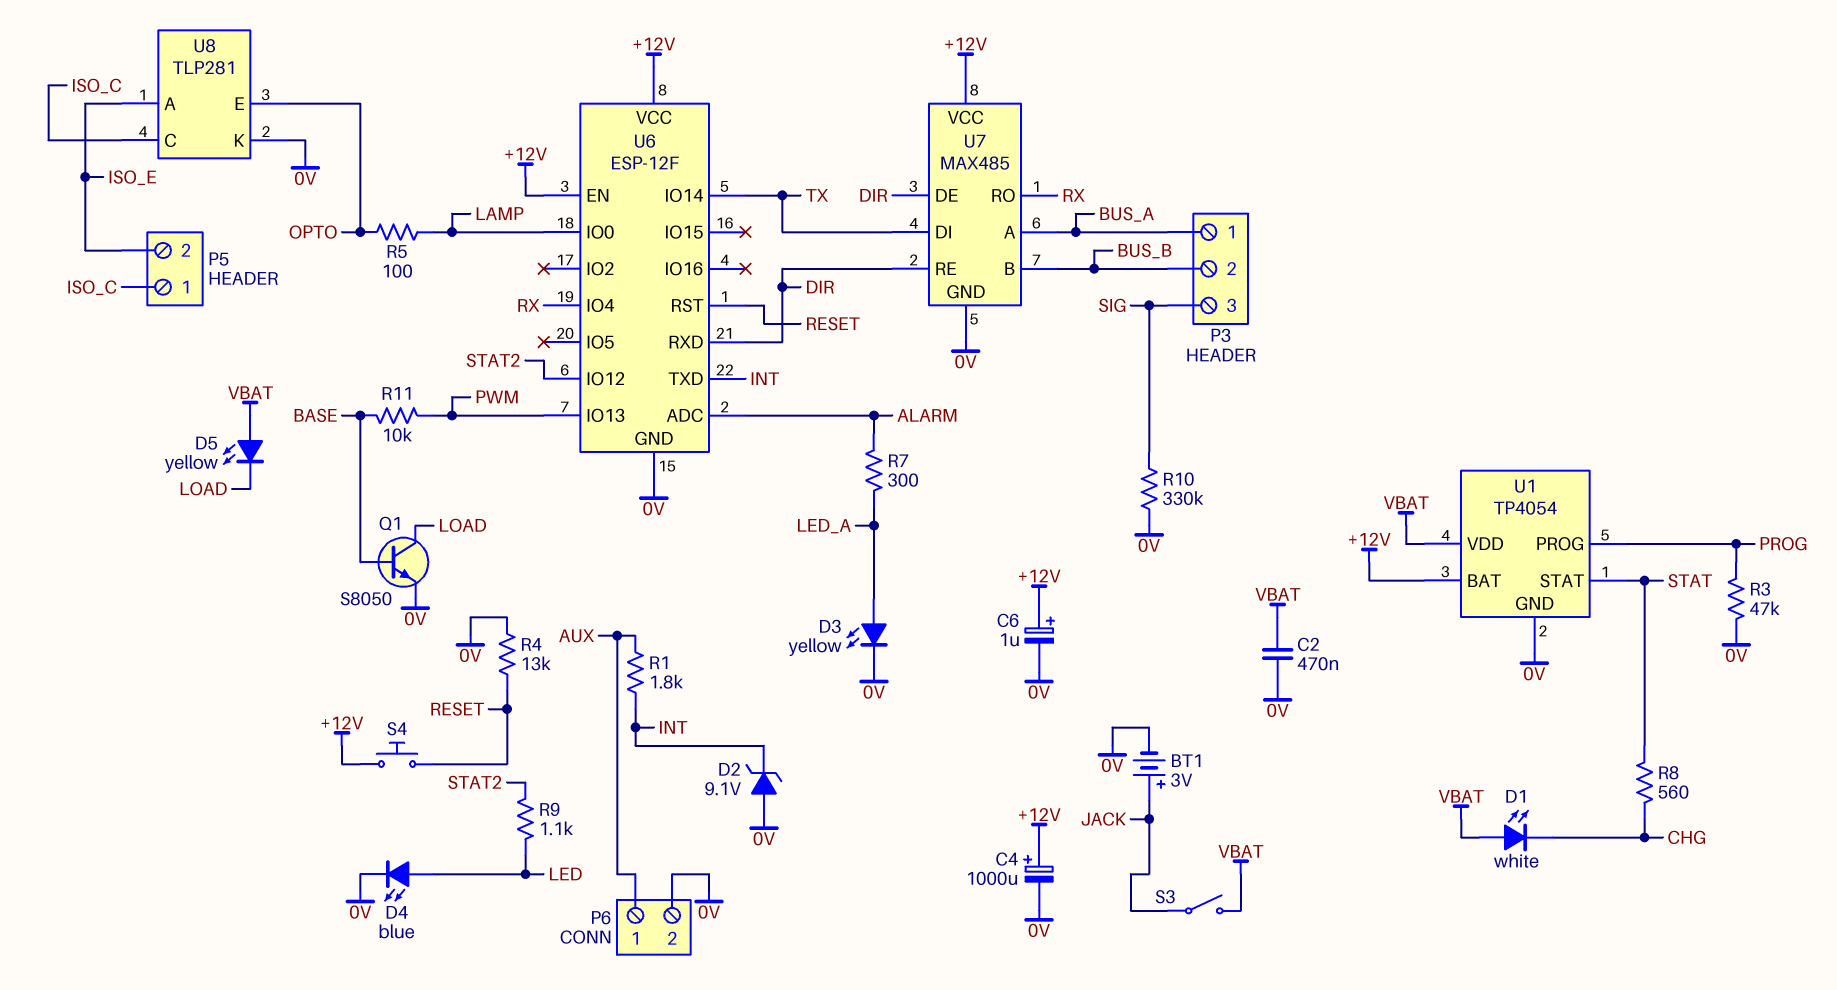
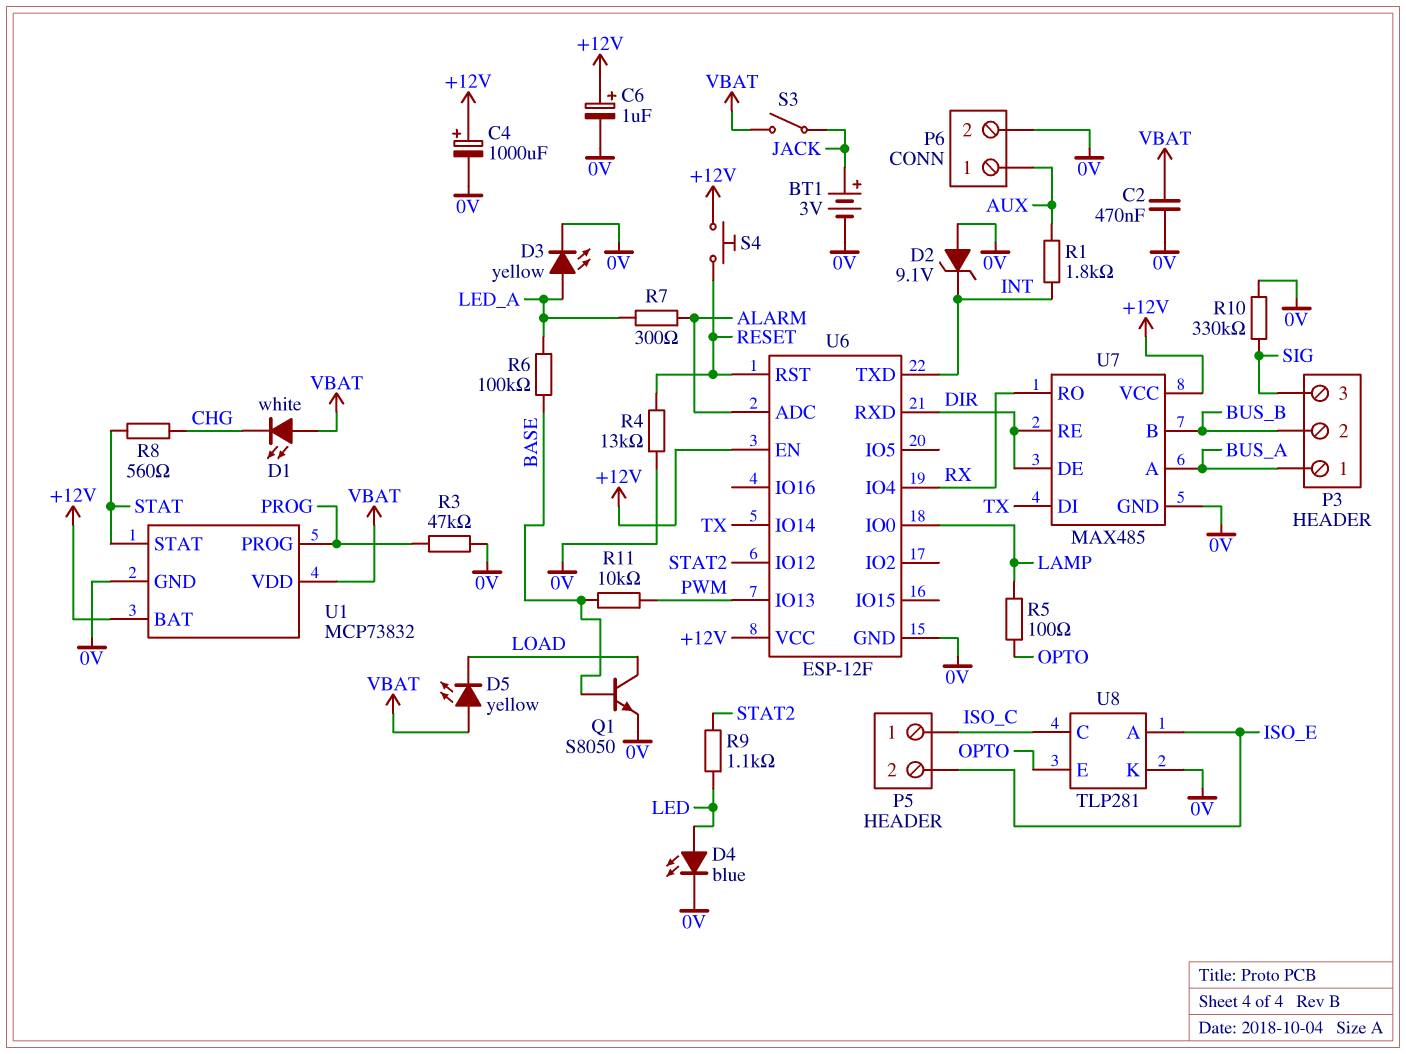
R6: none -> 100k (BASE, LED_A)
U1: TP4054 -> MCP73832

